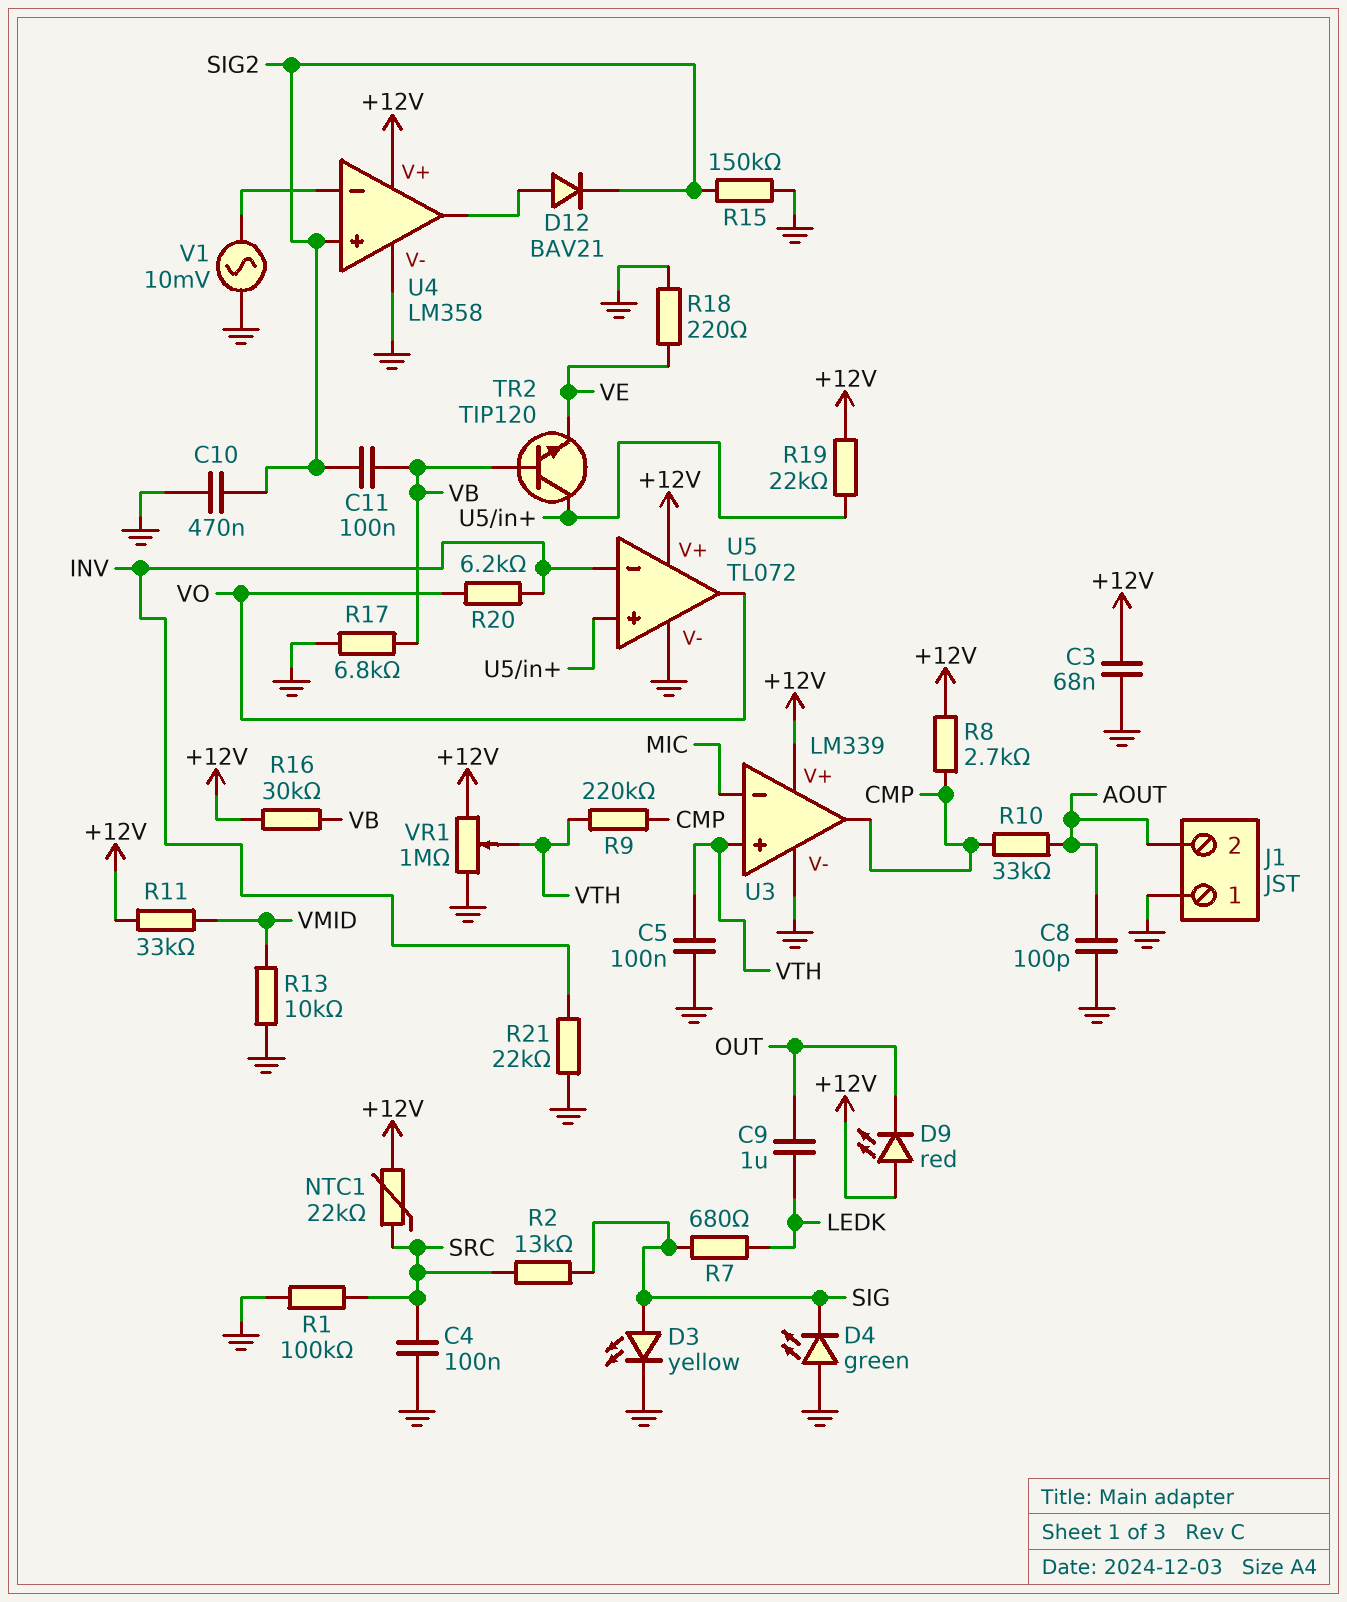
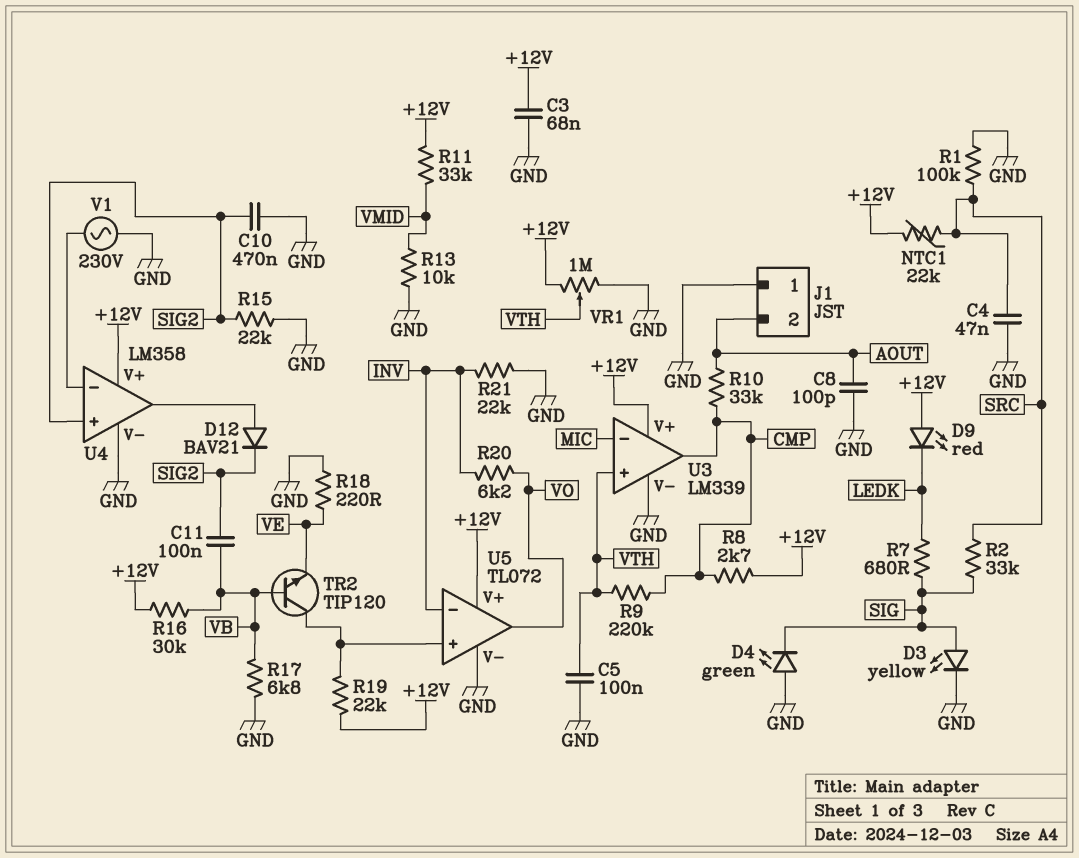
C4: 100nF (GND, SRC) -> 47nF (GND, SRC)
C9: 1uF (LEDK, OUT) -> none
D9: LED red (A +12V, K OUT) -> LED red (A +12V, K LEDK)
R2: 13k (SIG, SRC) -> 33k (SIG, SRC)
R15: 150k (GND, SIG2) -> 22k (GND, SIG2)
V1: AC 10mV (GND, U4/in-) -> AC 230V (GND, U4/in-)

